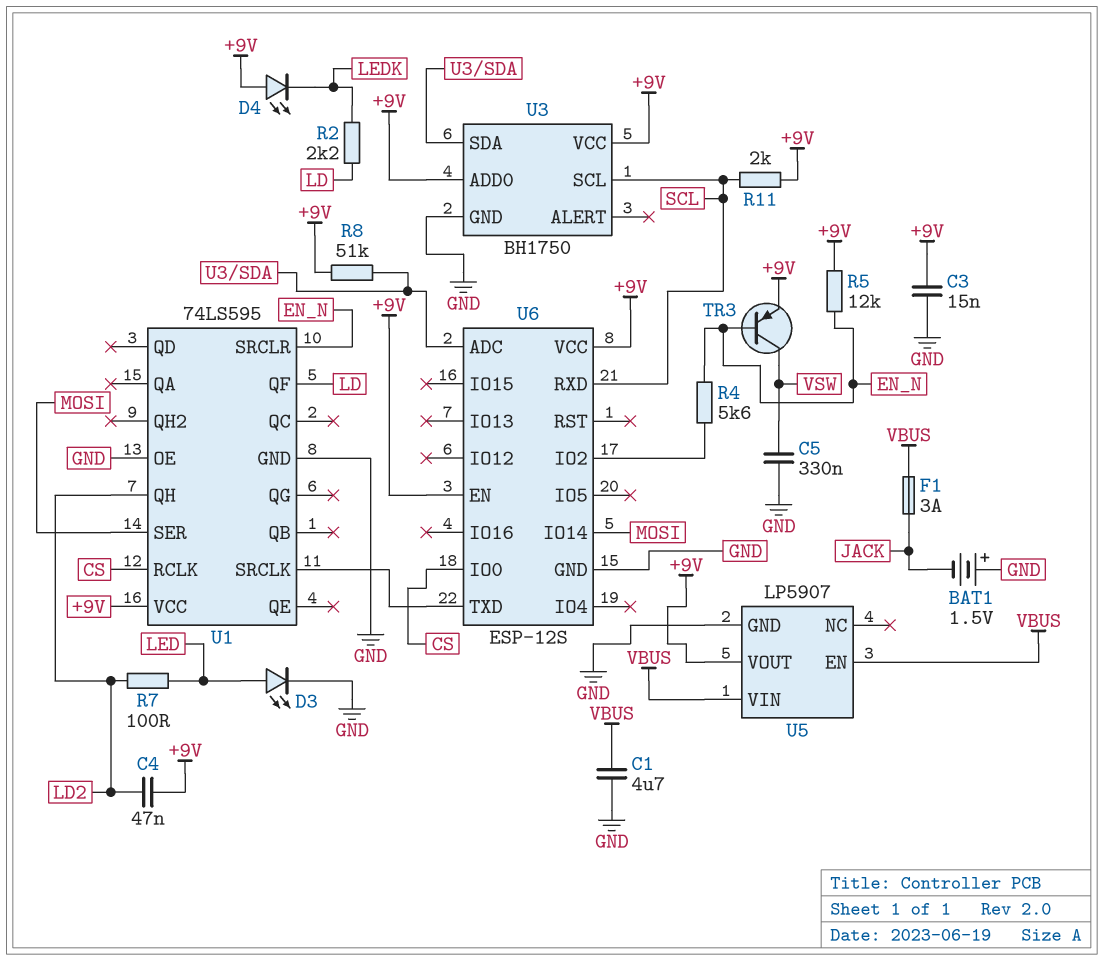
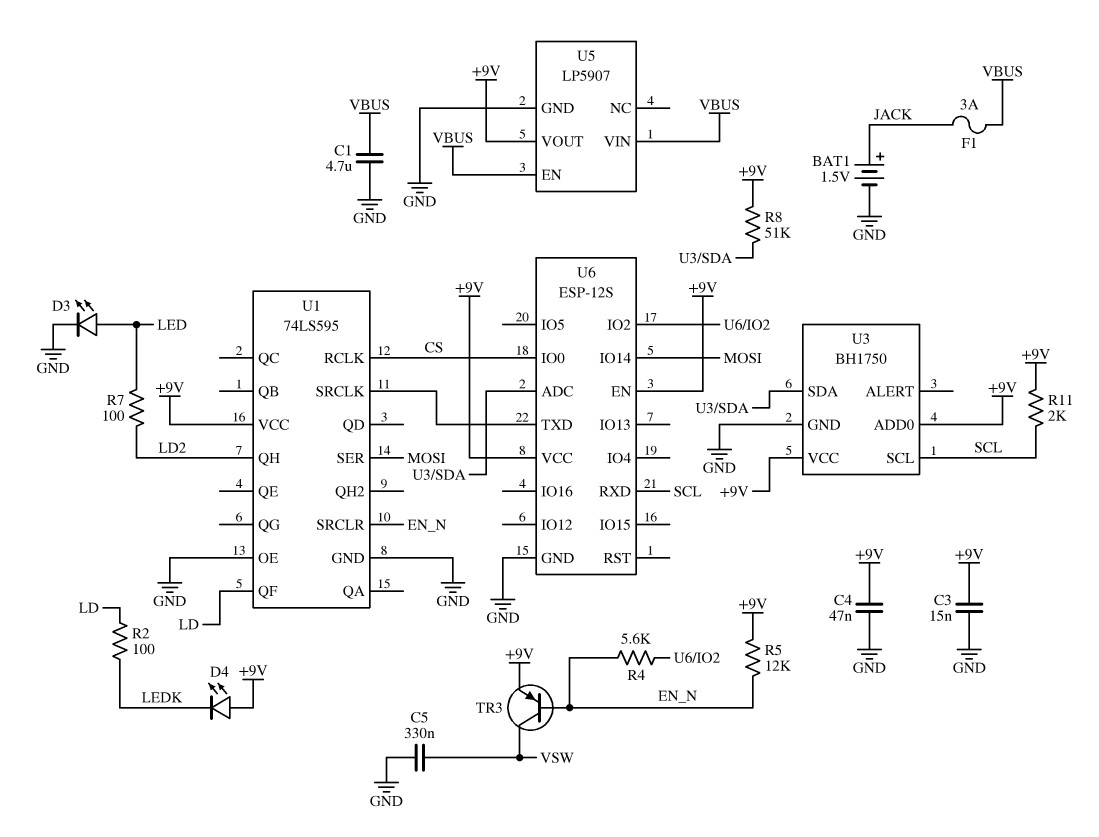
BAT1: 1.5V (plus GND, minus JACK) -> 1.5V (plus JACK, minus GND)
C4: 47nF (+9V, LD2) -> 47nF (+9V, GND)
R2: 2.2k (LD, LEDK) -> 100 (LD, LEDK)

